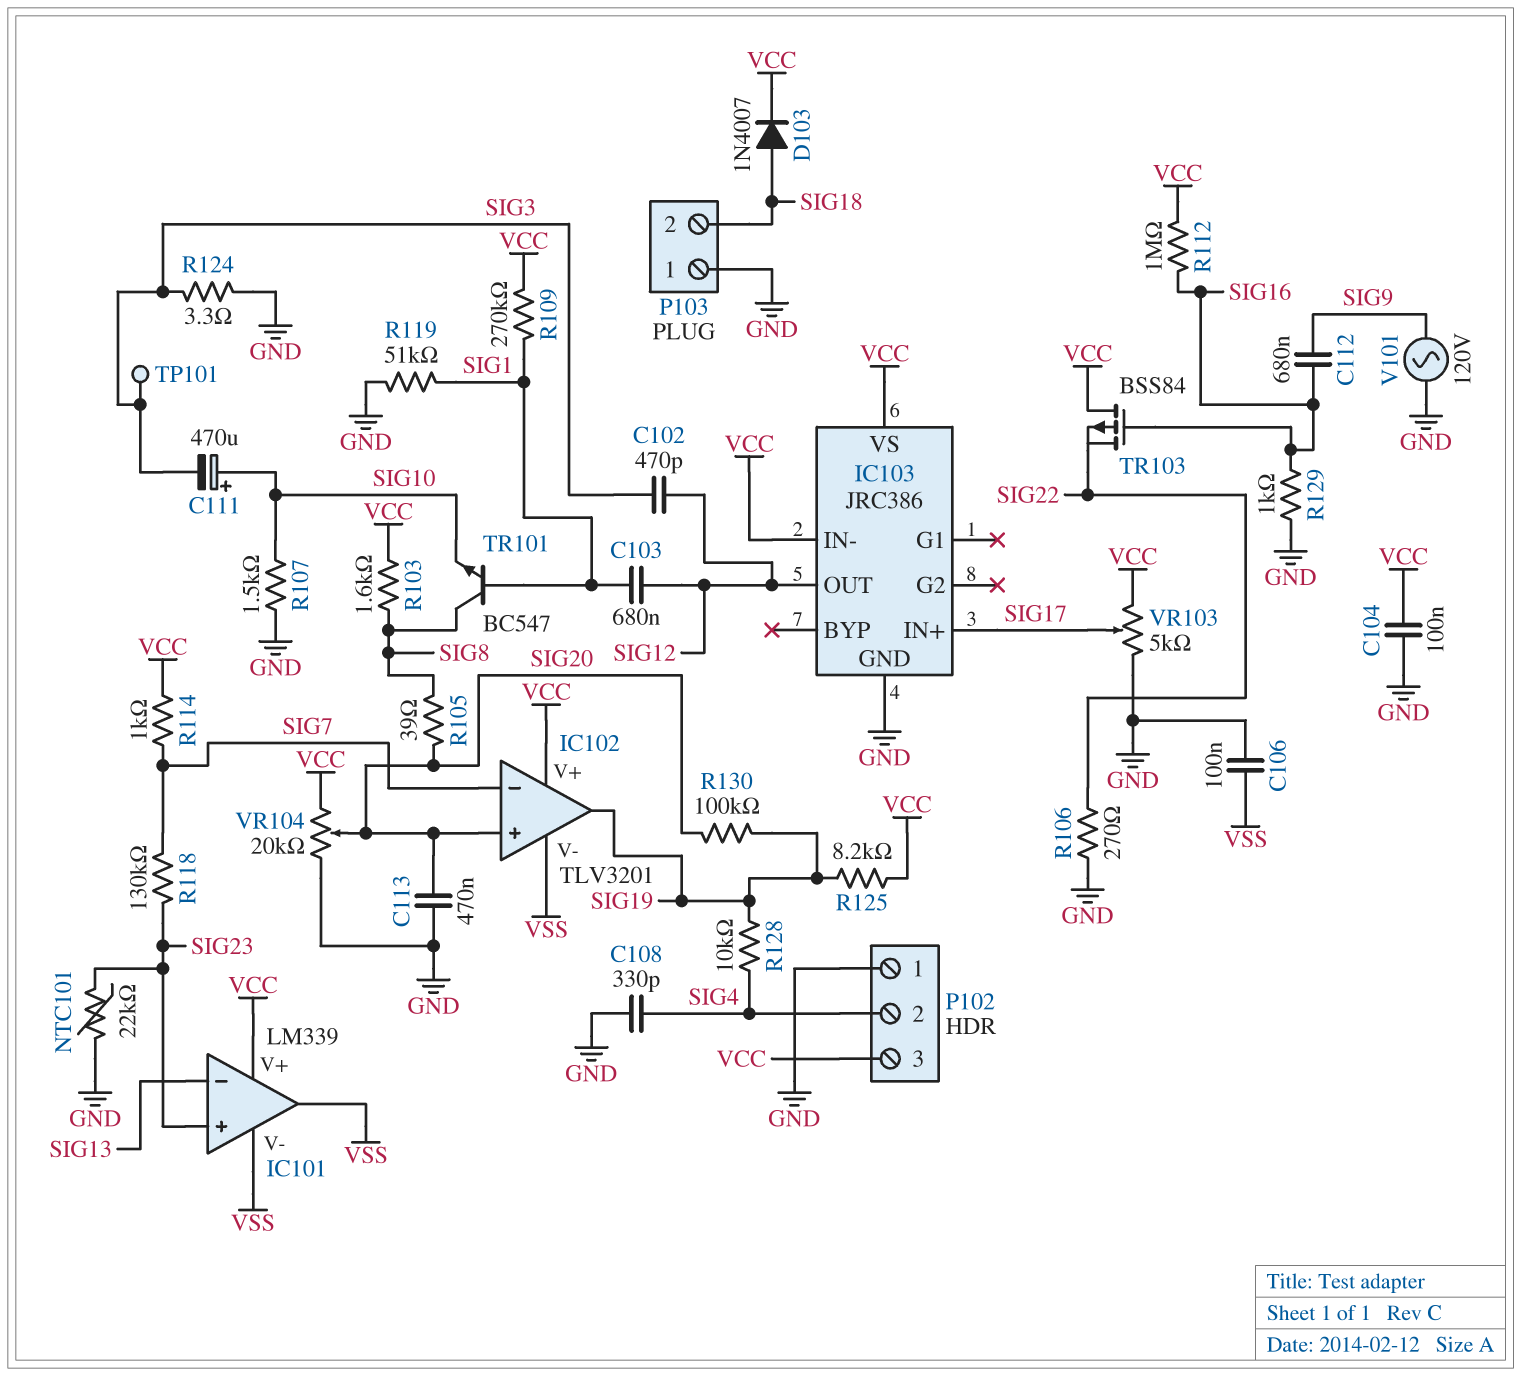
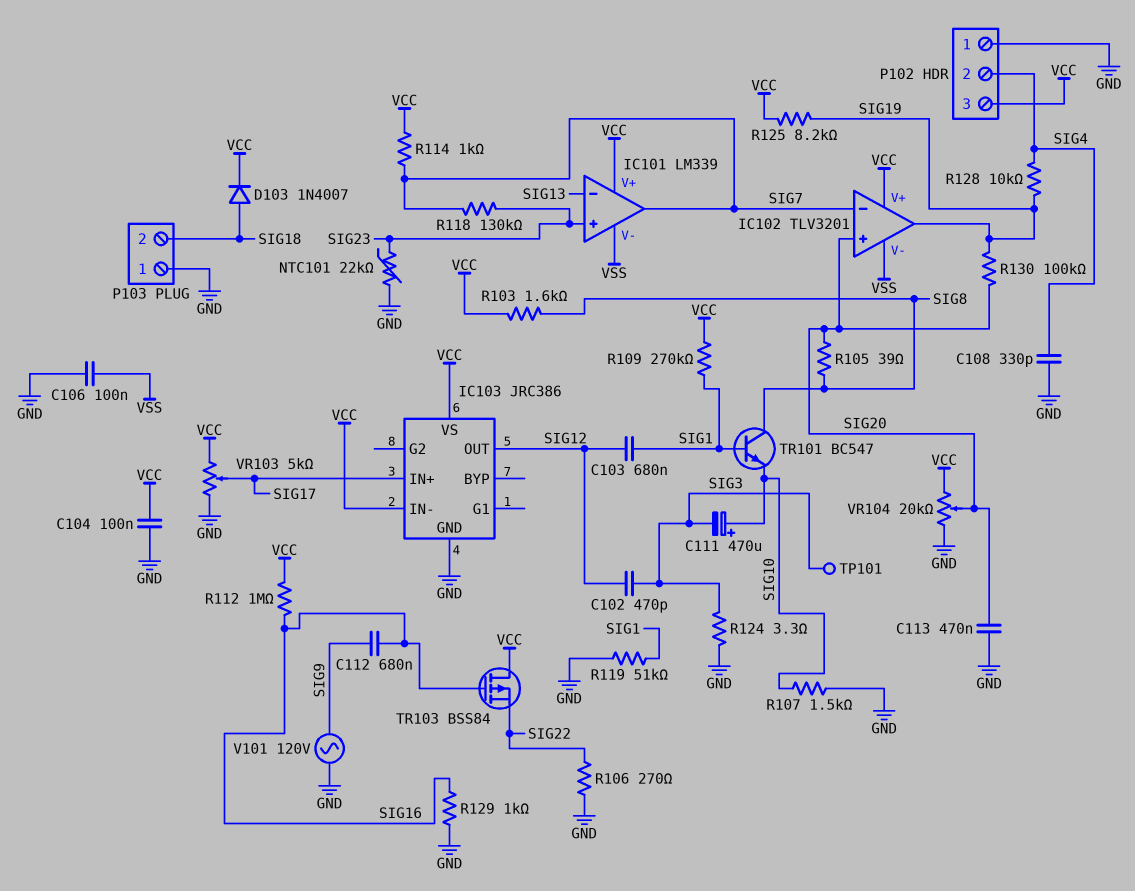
IC101 pin out: VSS -> SIG7

